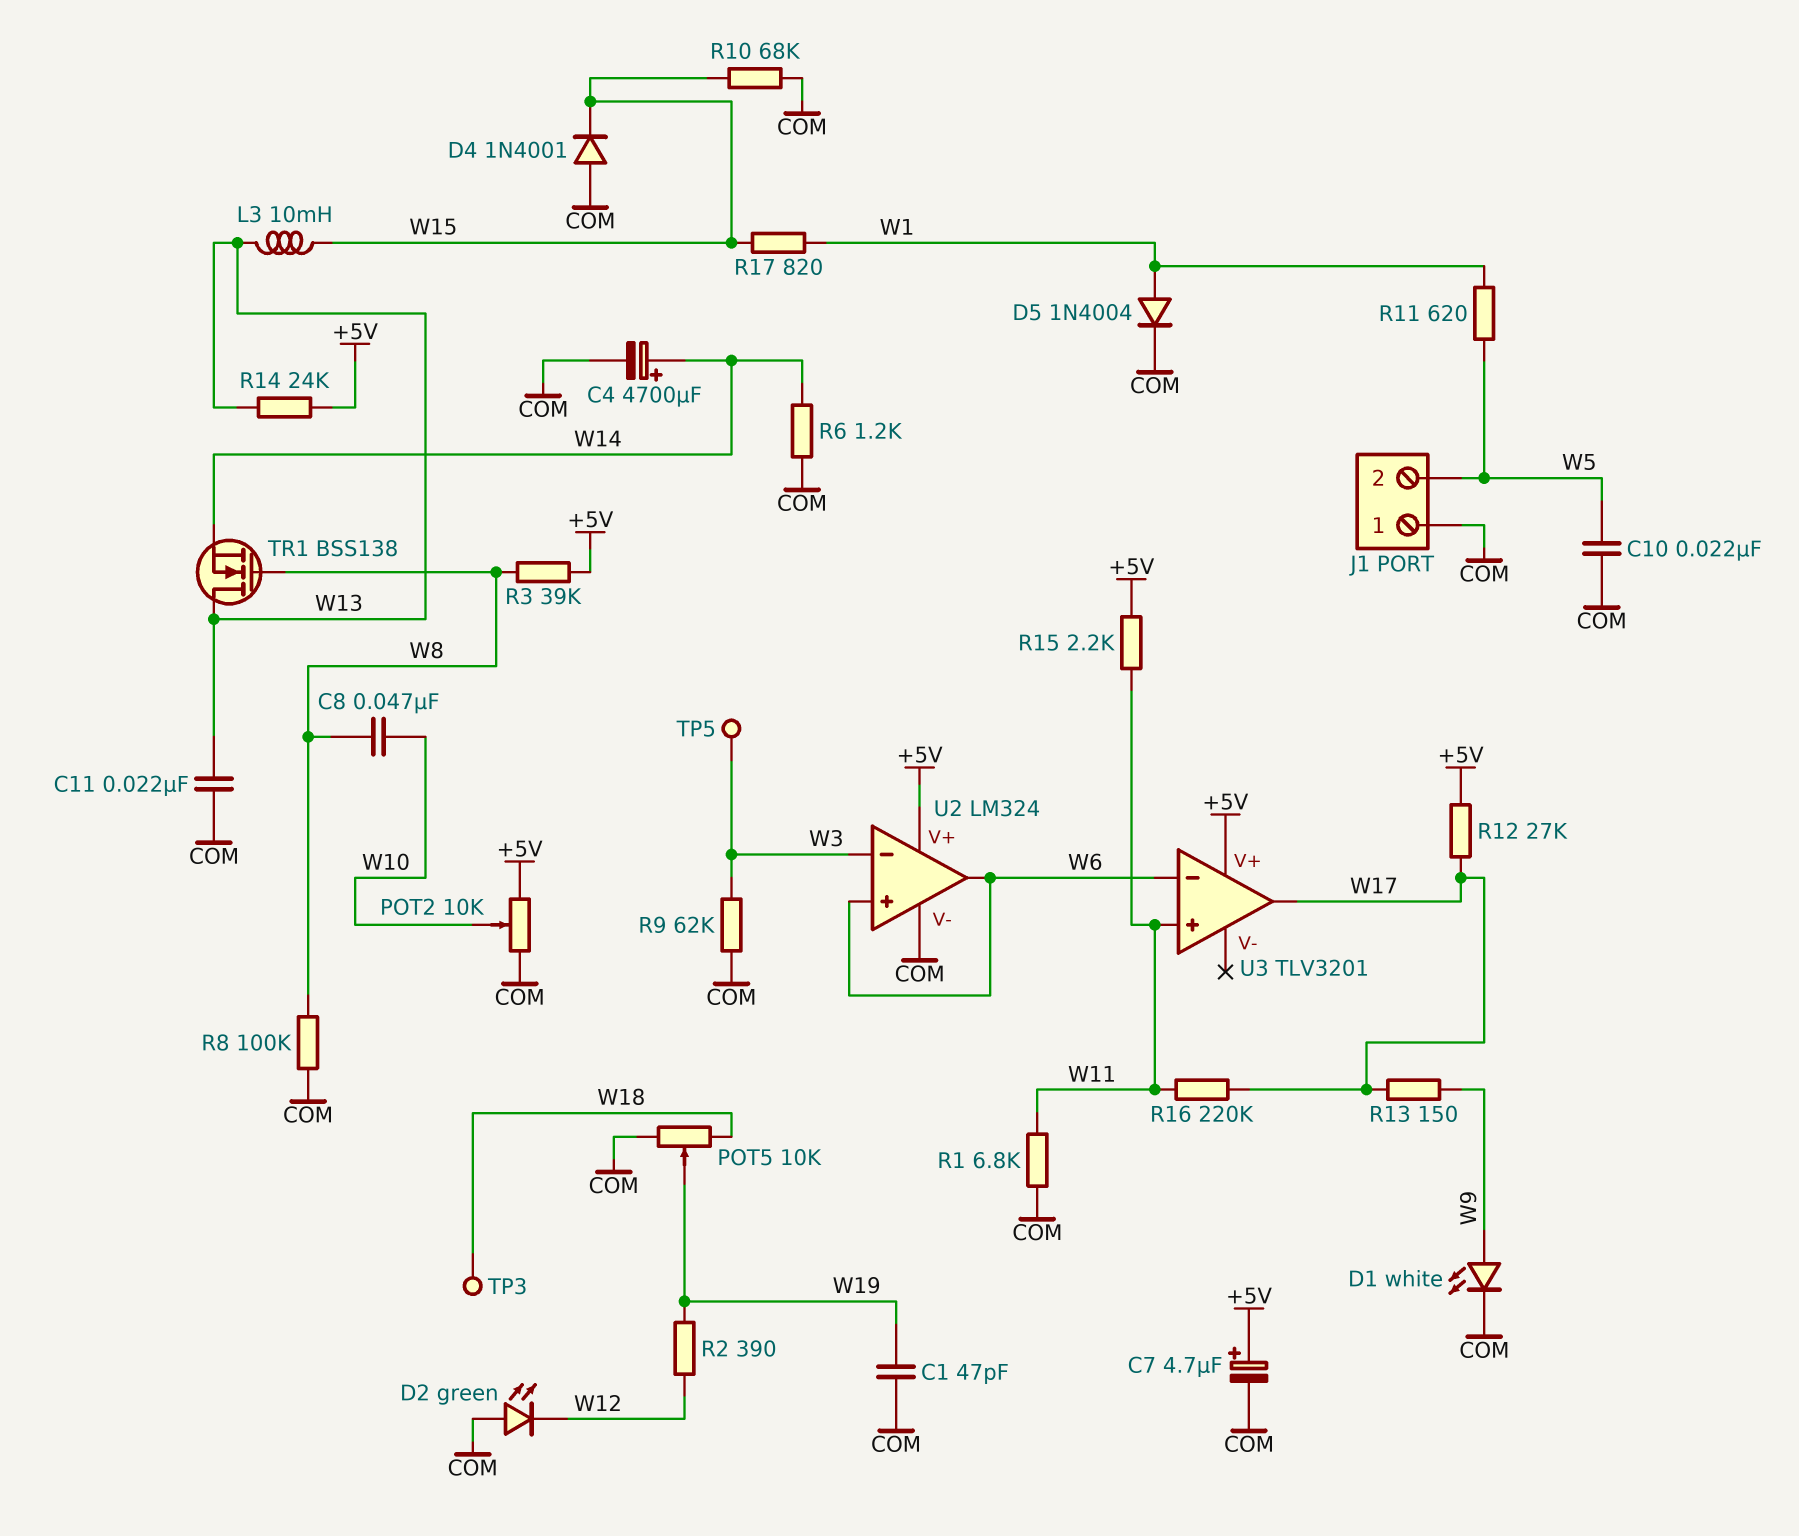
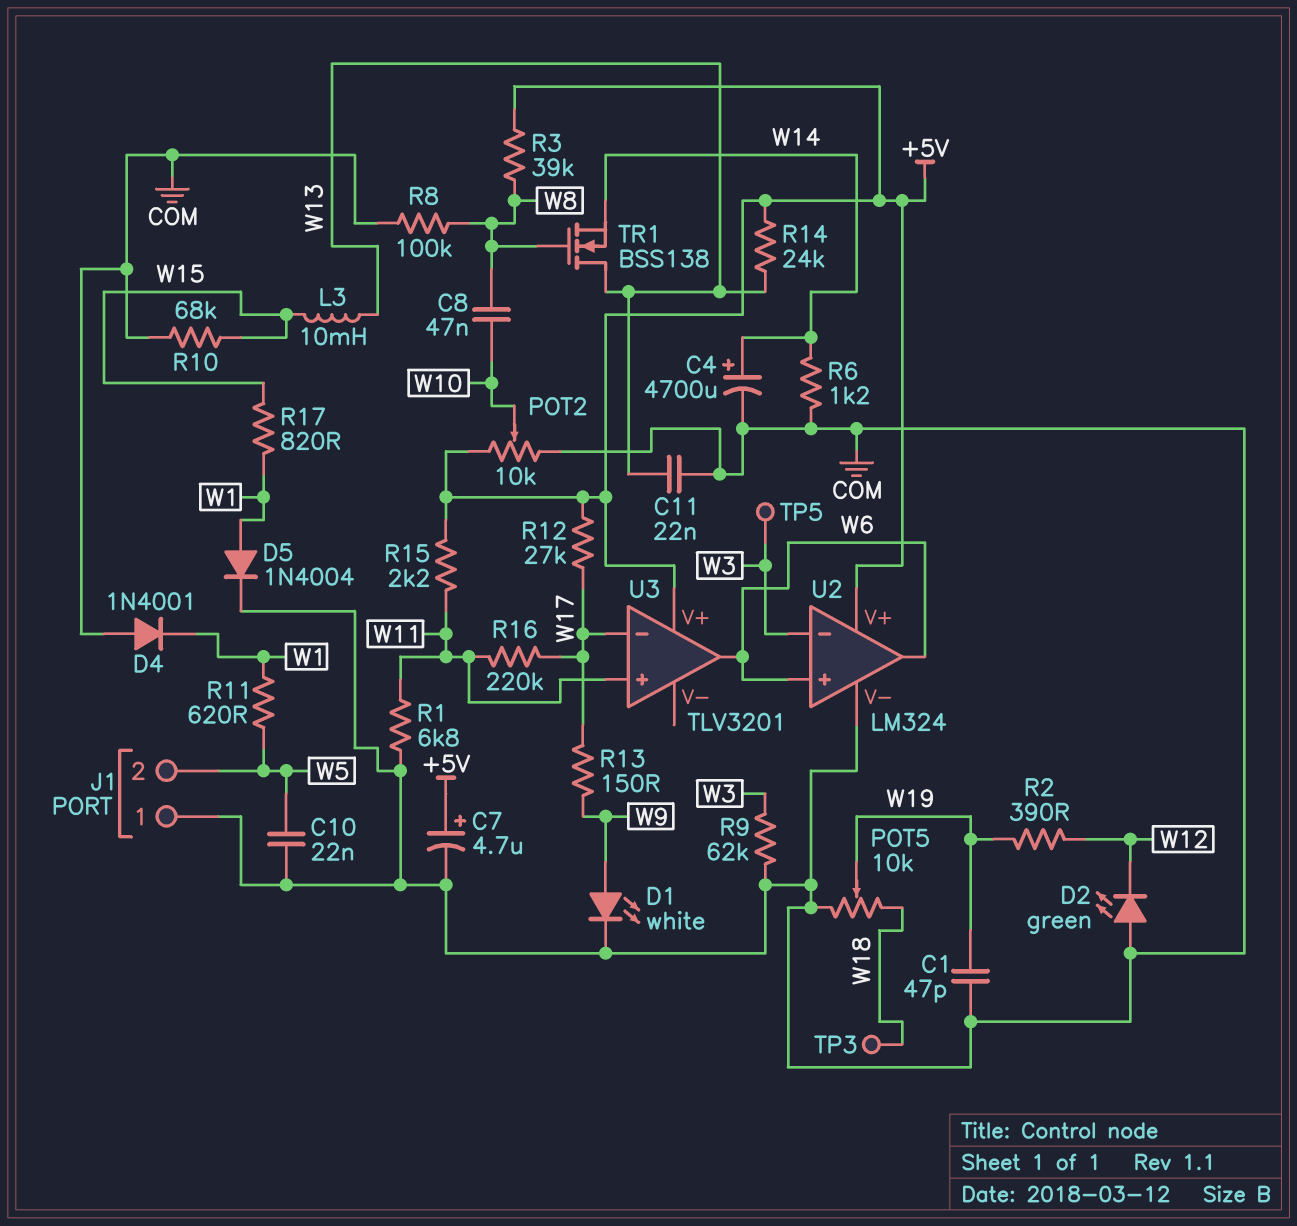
D4: diode 1N4001 (A COM, K W15) -> diode 1N4001 (A COM, K W1)
U3 pin in-: W6 -> W17
U3 pin out: W17 -> W6

